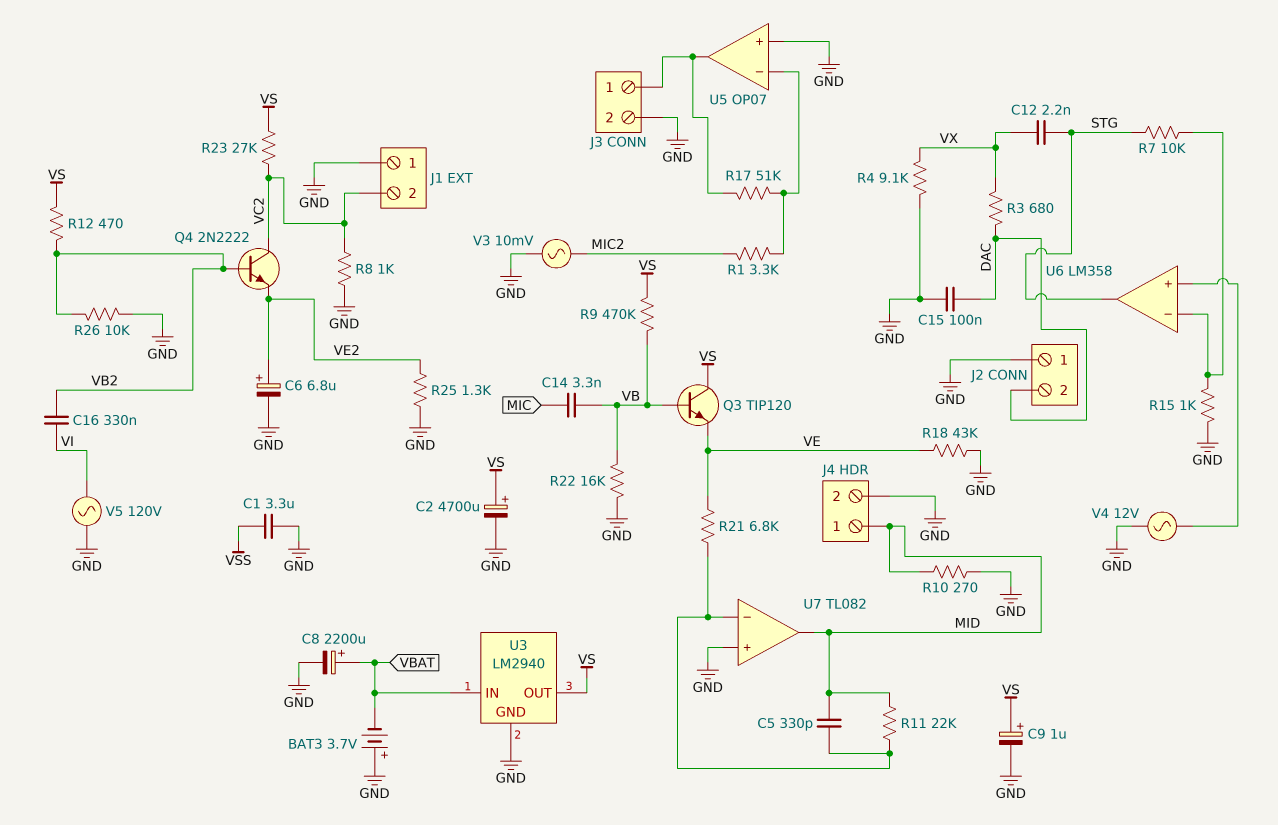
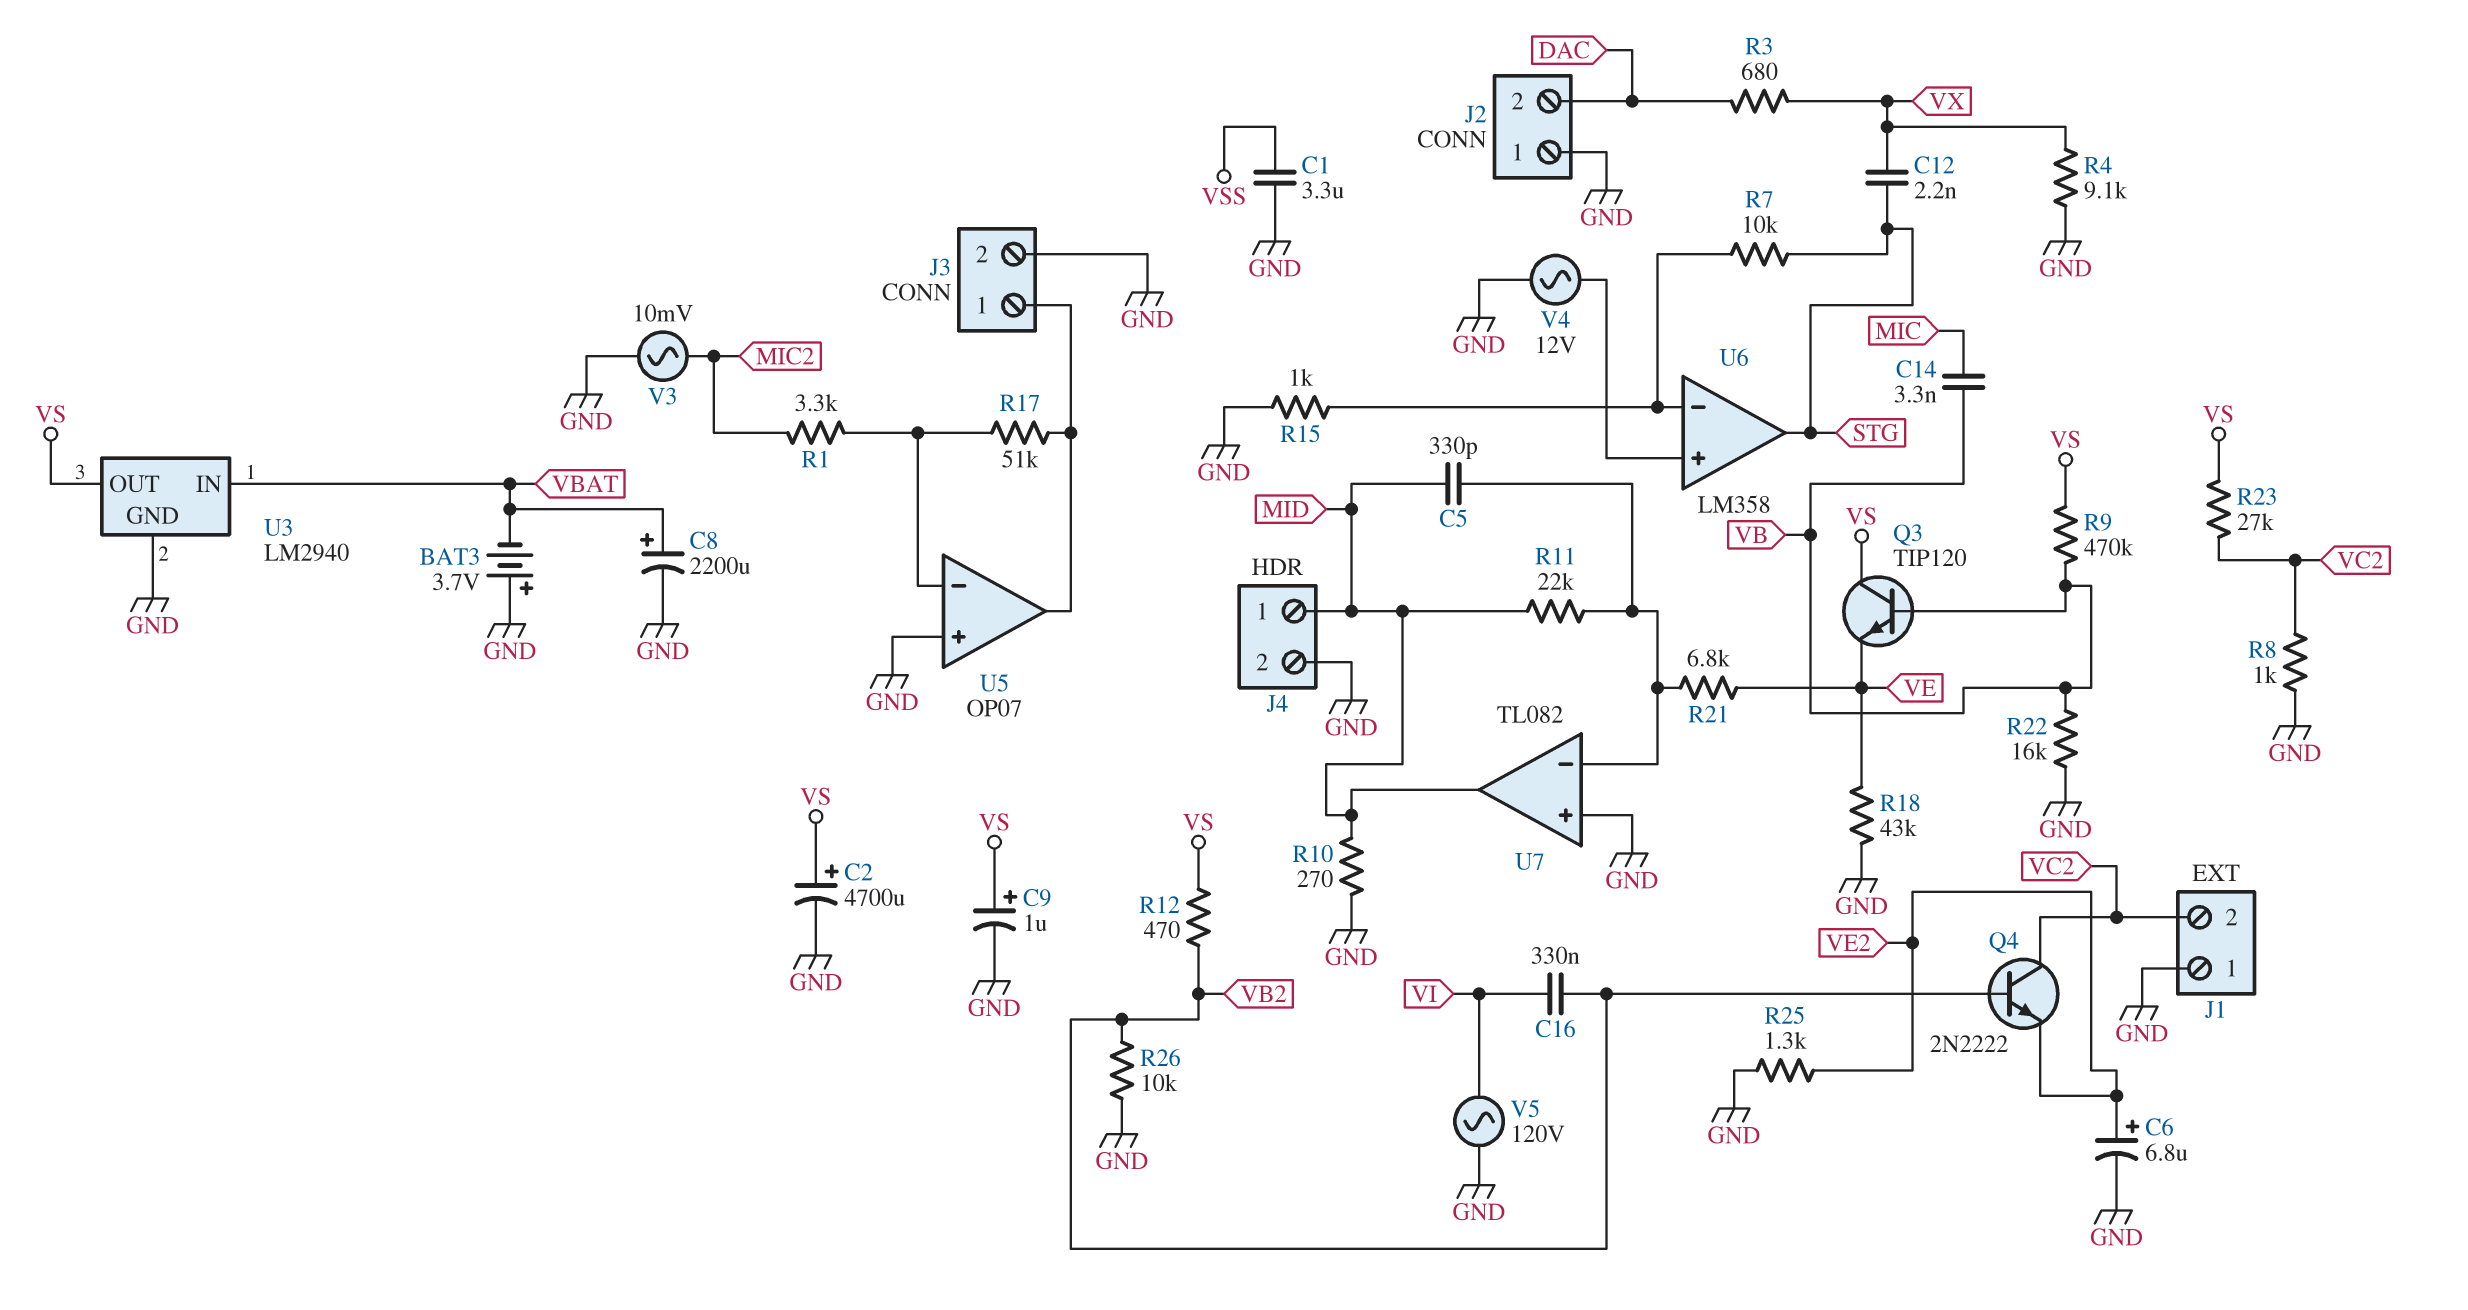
C15: 100nF (DAC, GND) -> none

